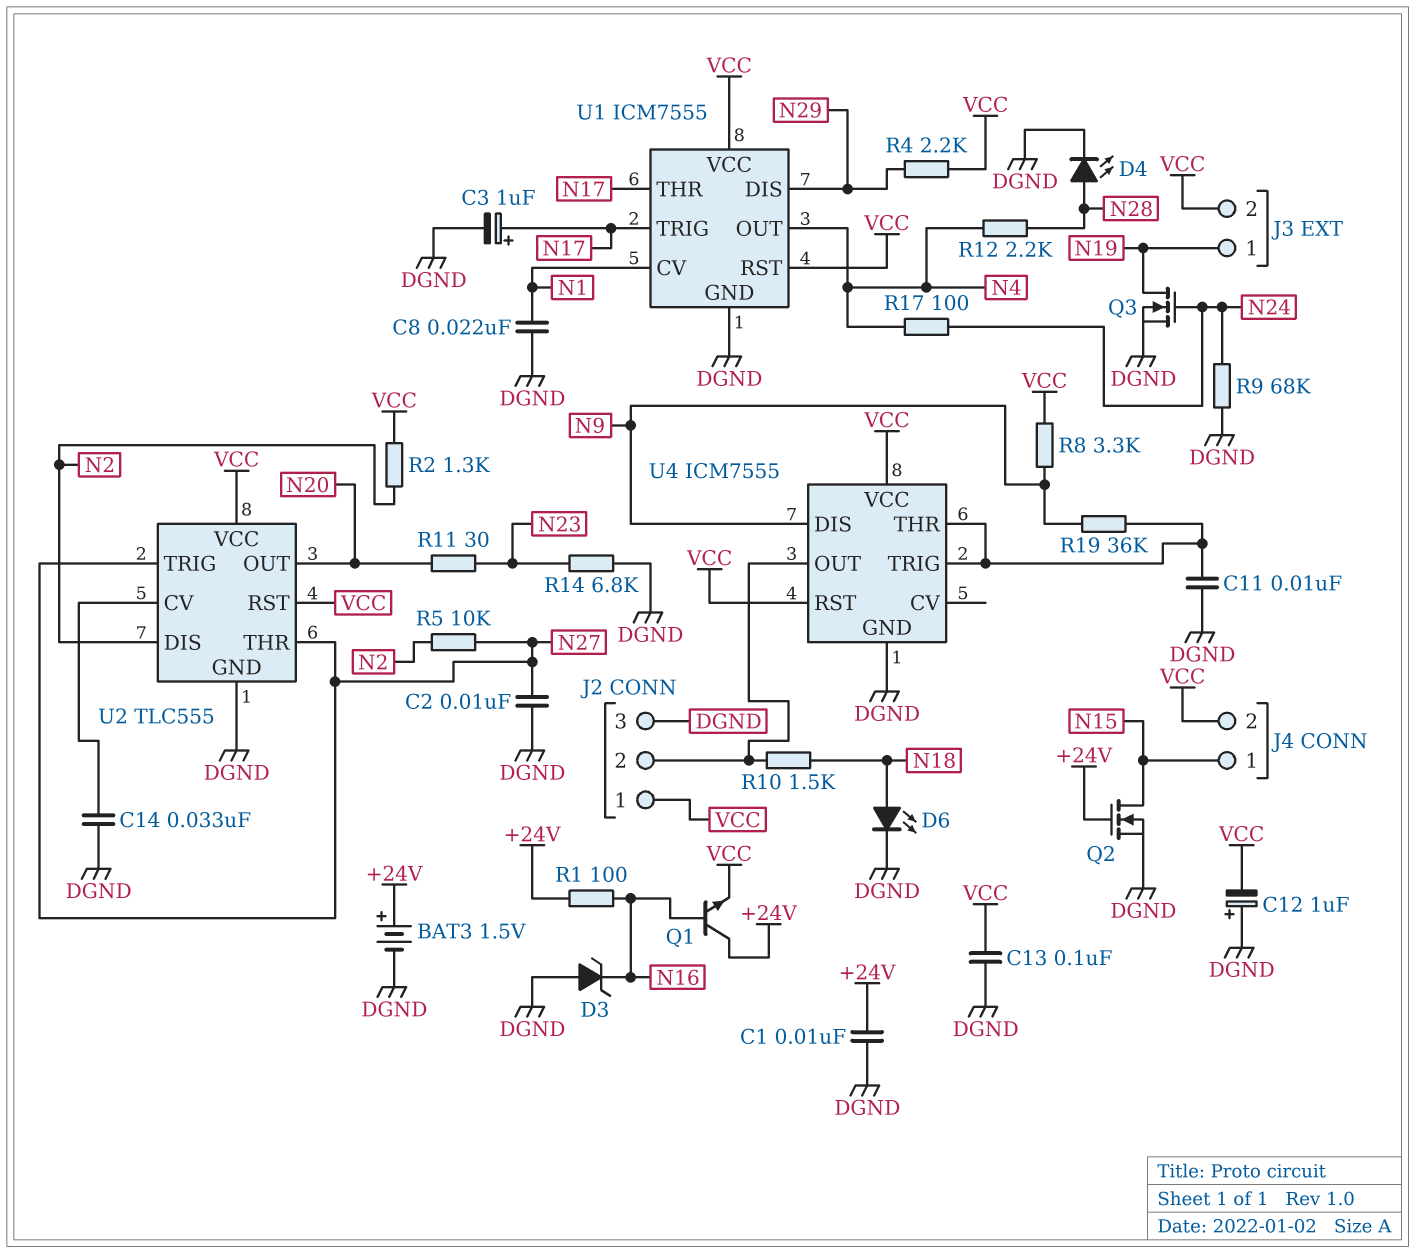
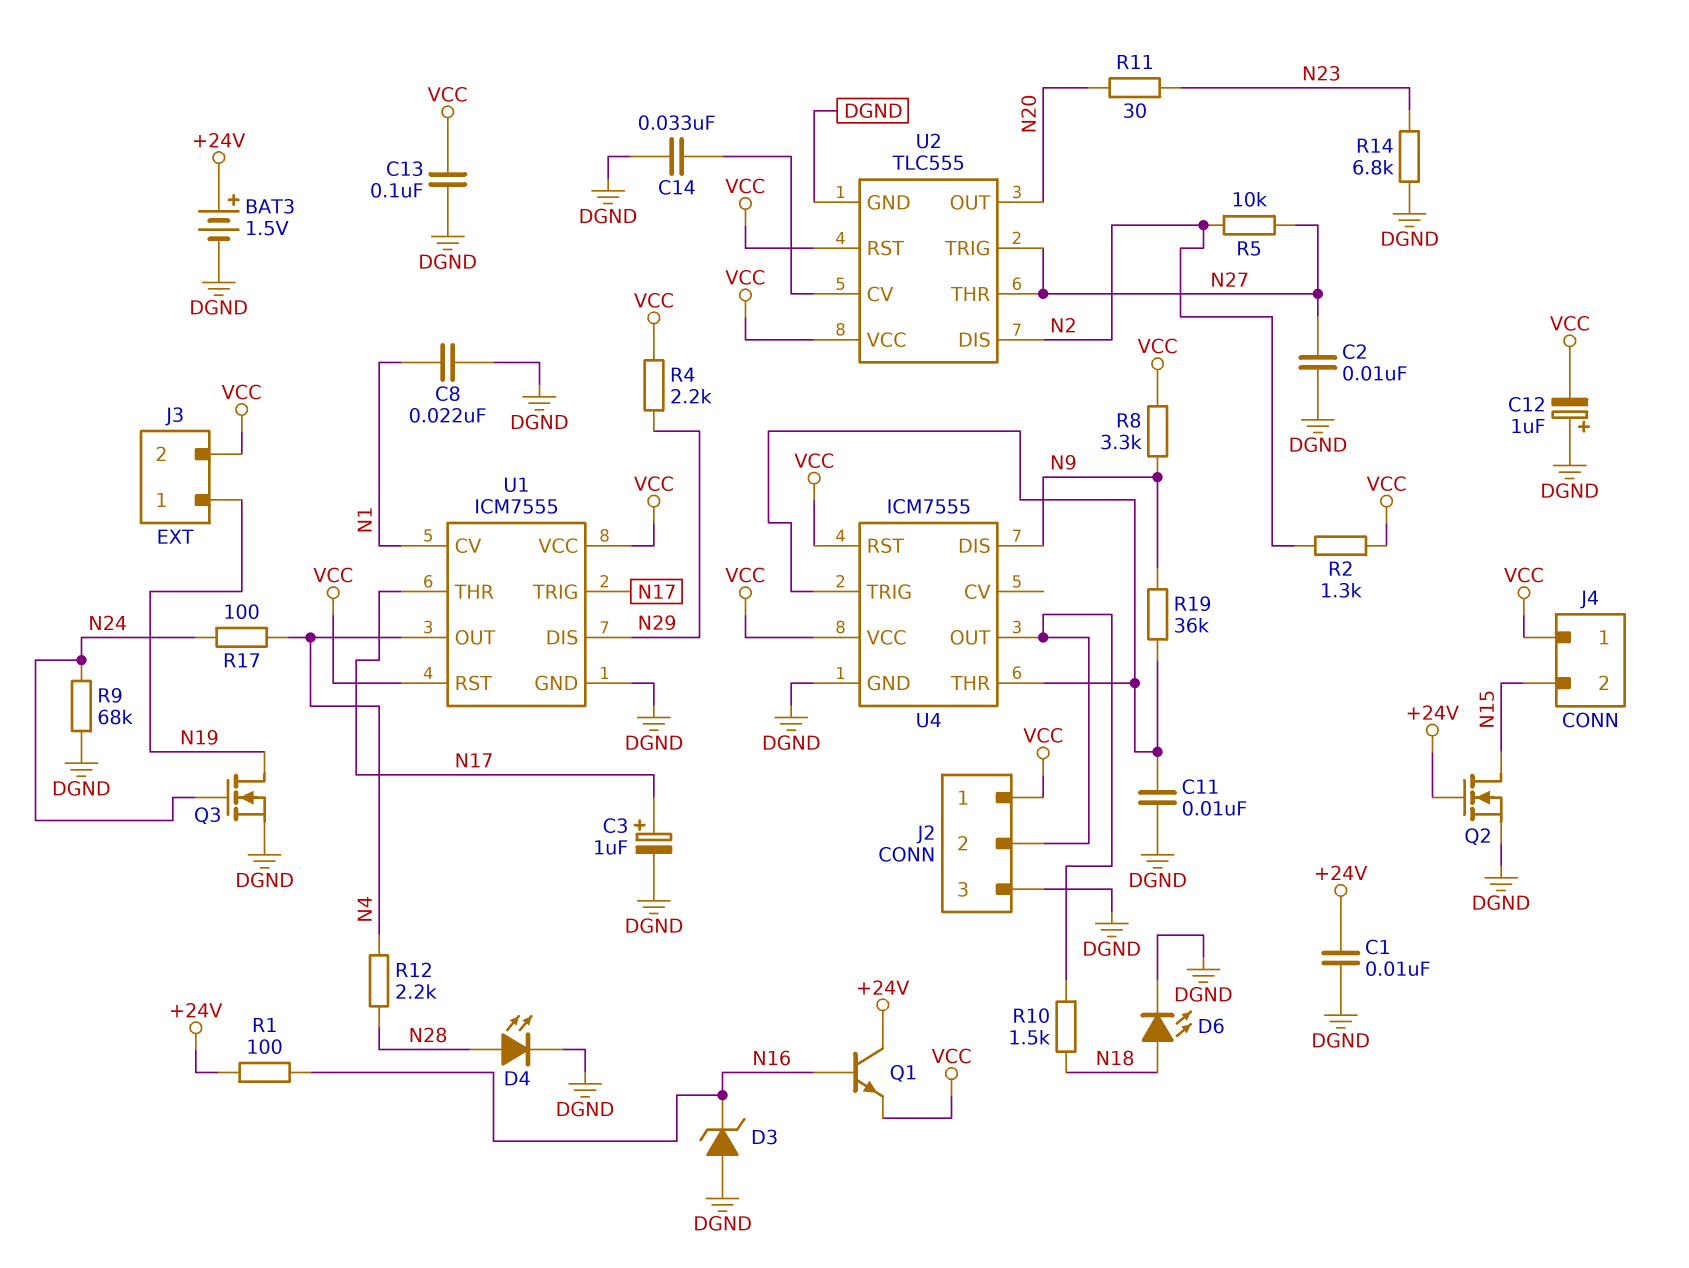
J4 pin 1: N15 -> VCC
J4 pin 2: VCC -> N15

